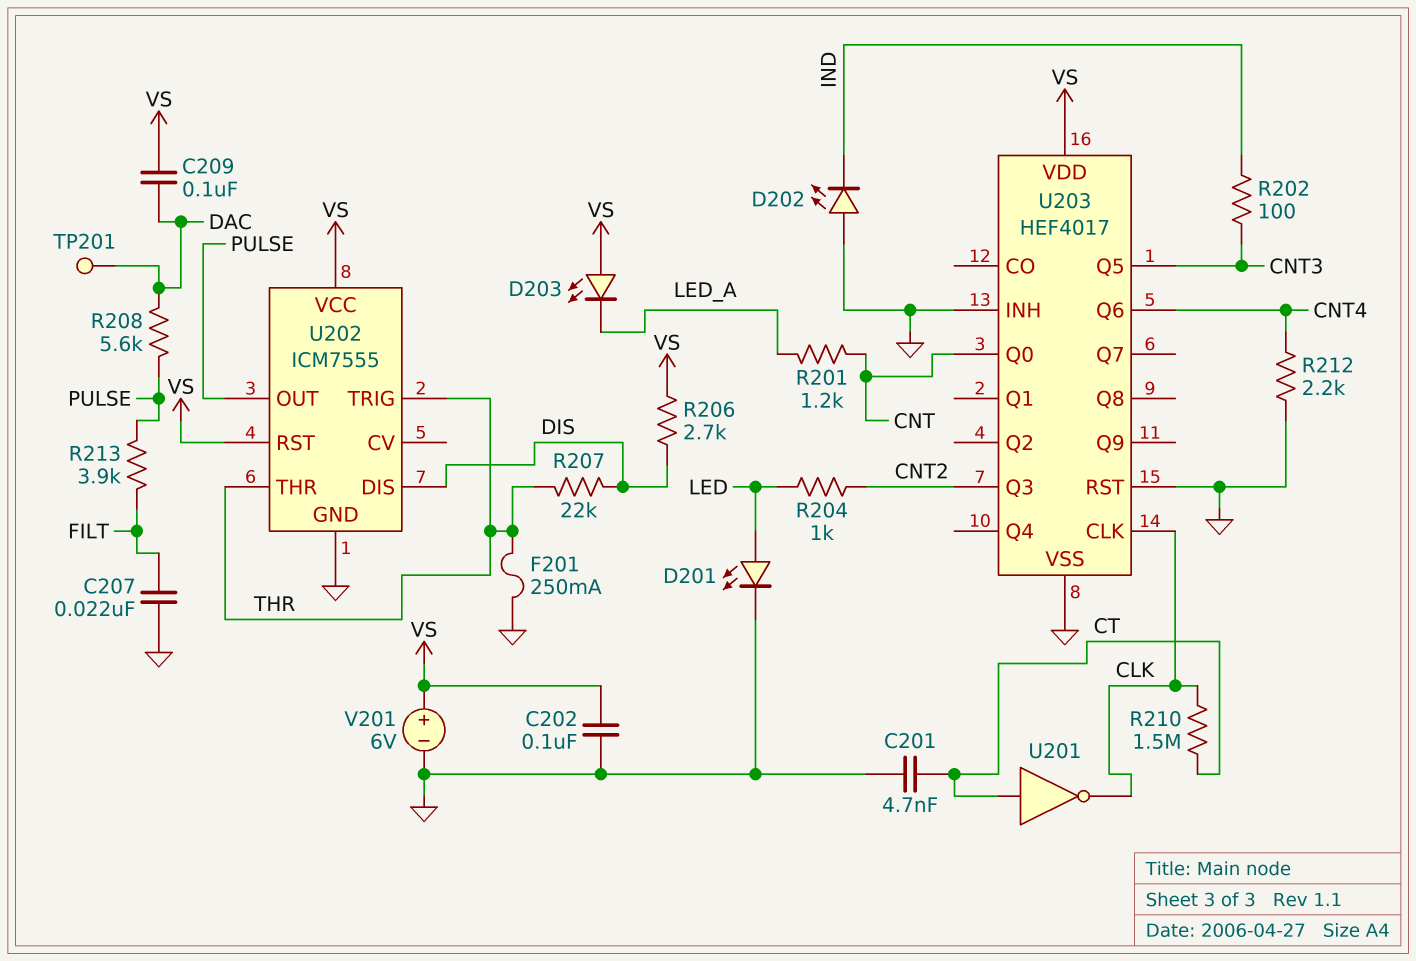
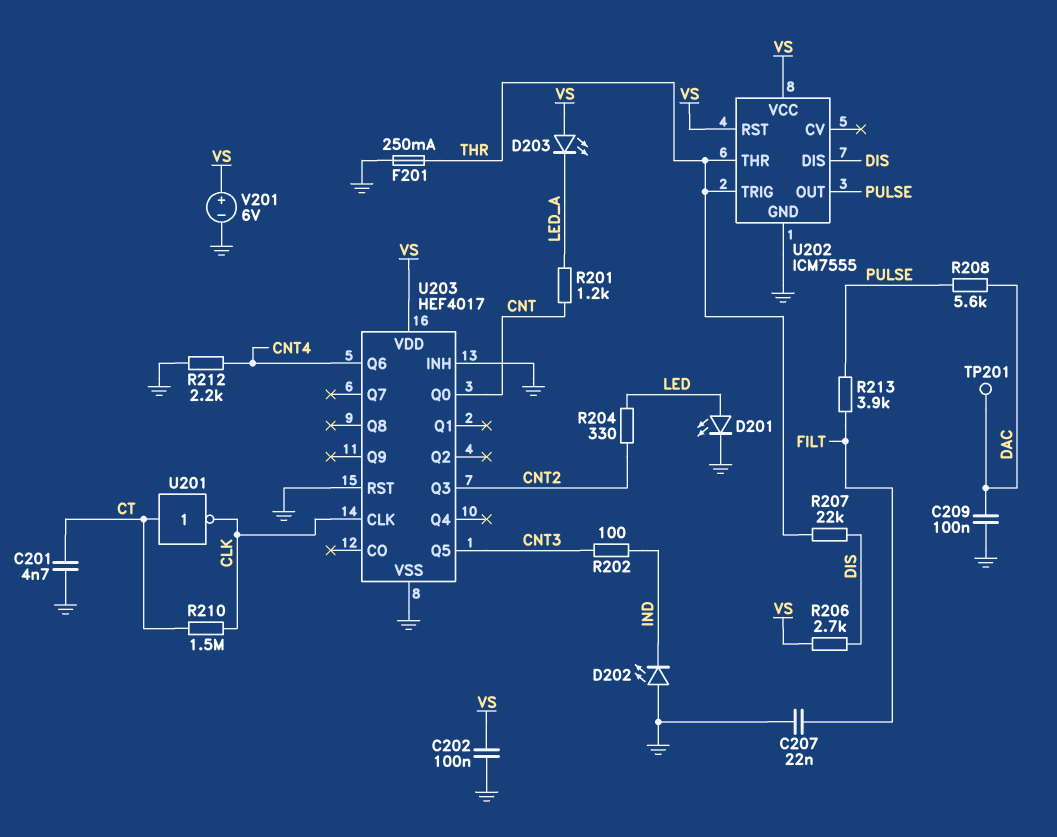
C209: 100nF (DAC, VS) -> 100nF (DAC, GND)
R204: 1k (CNT2, LED) -> 330 (CNT2, LED)

